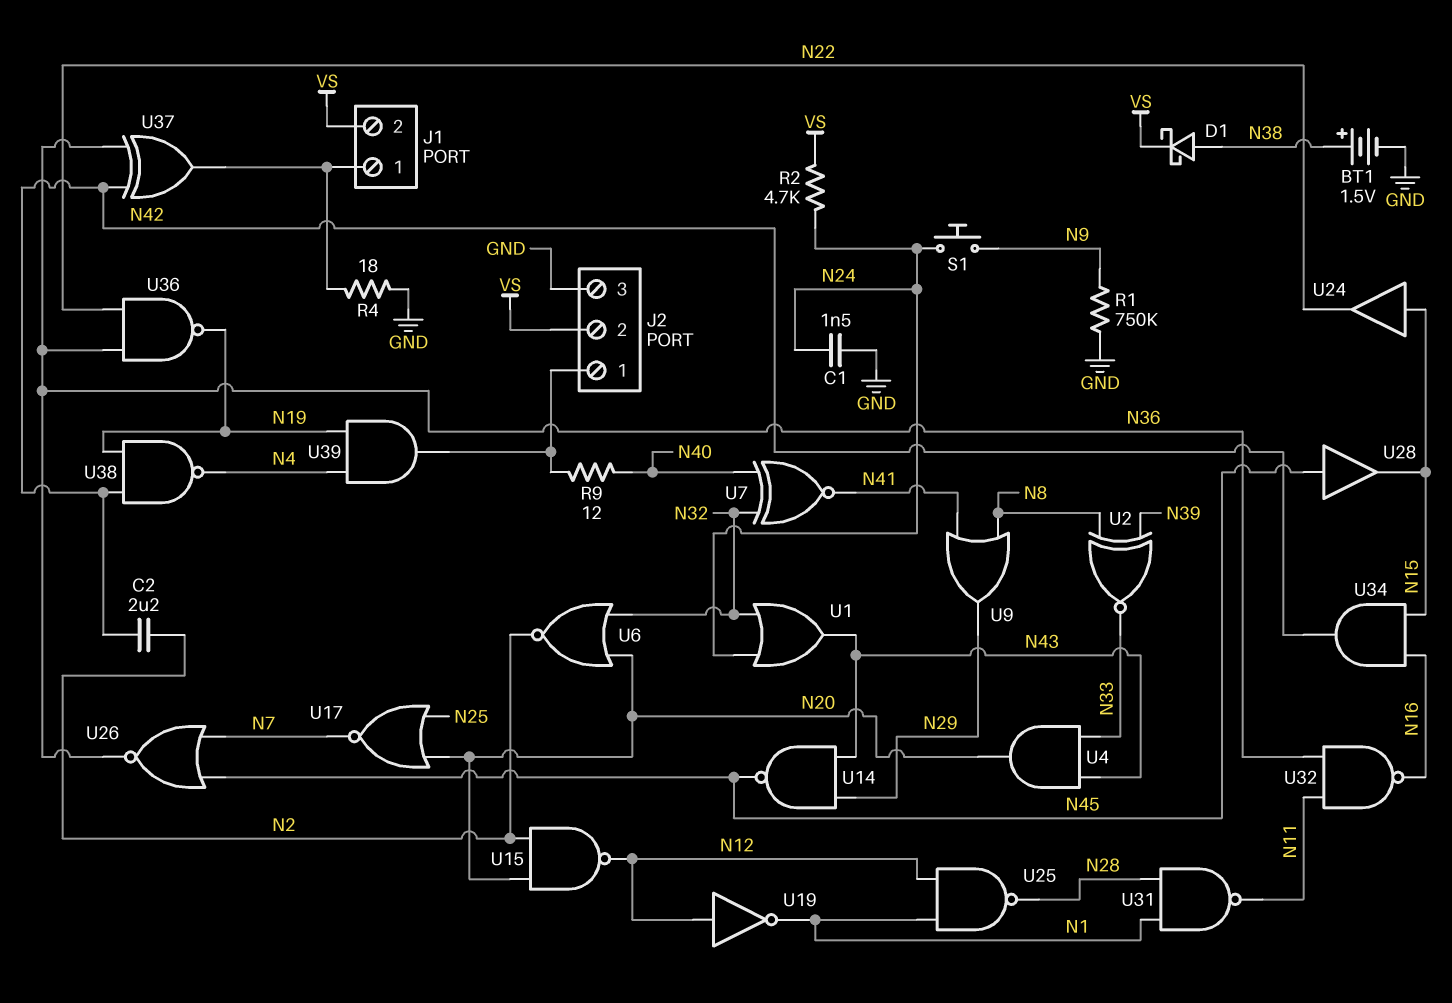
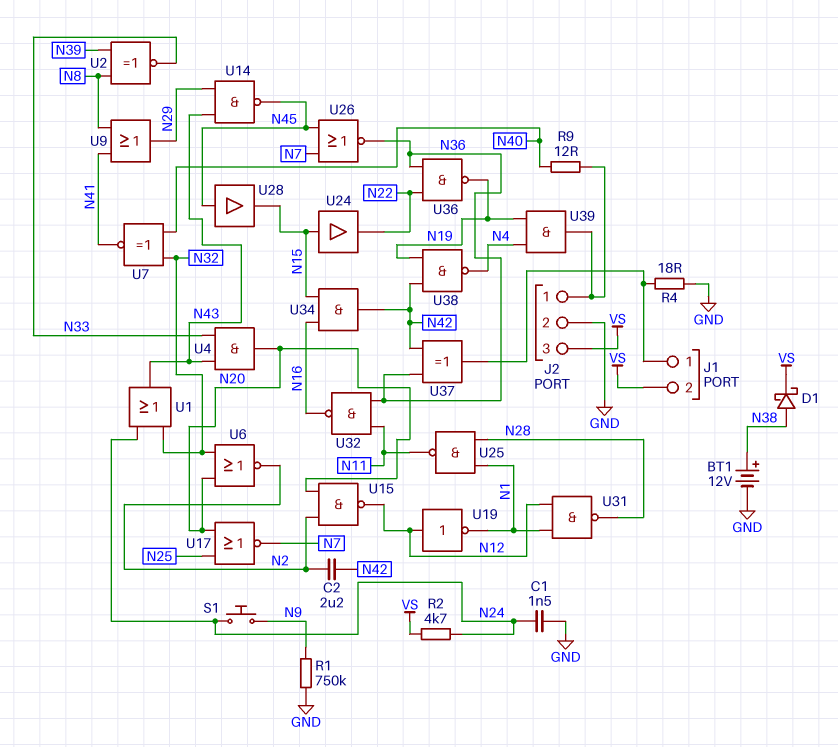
BT1: 1.5V (plus N38, minus GND) -> 12V (plus N38, minus GND)
J2 pin 2: VS -> GND
J2 pin 3: GND -> VS
U25: NAND (in N1, in N12, out N28) -> NAND (in N1, in N28, out N11)
U31: NAND (in N1, in N28, out N11) -> NAND (in N1, in N12, out N28)

